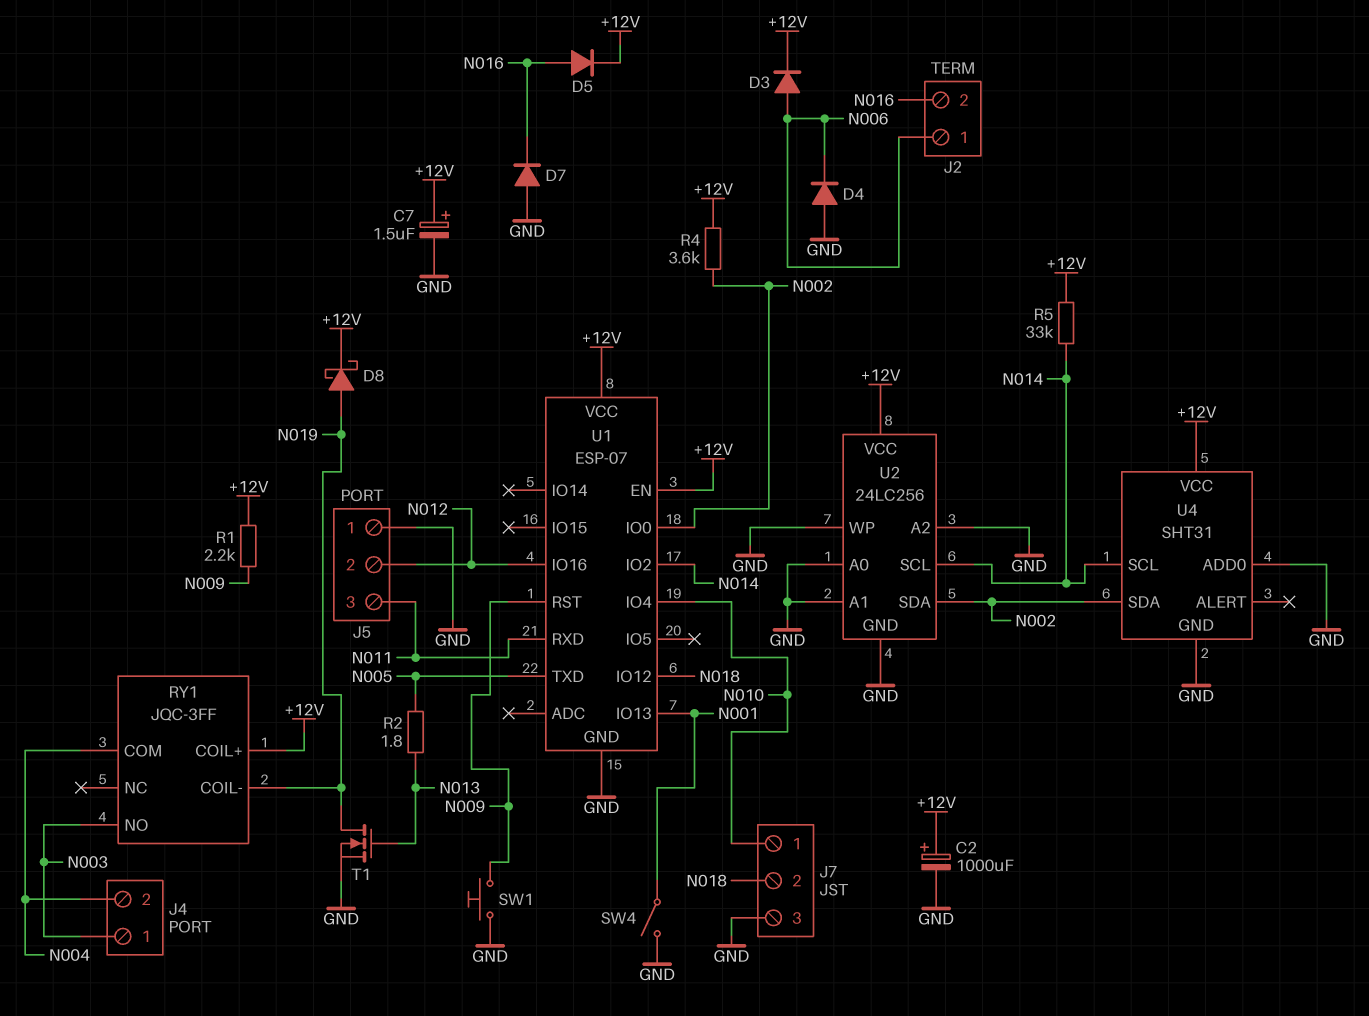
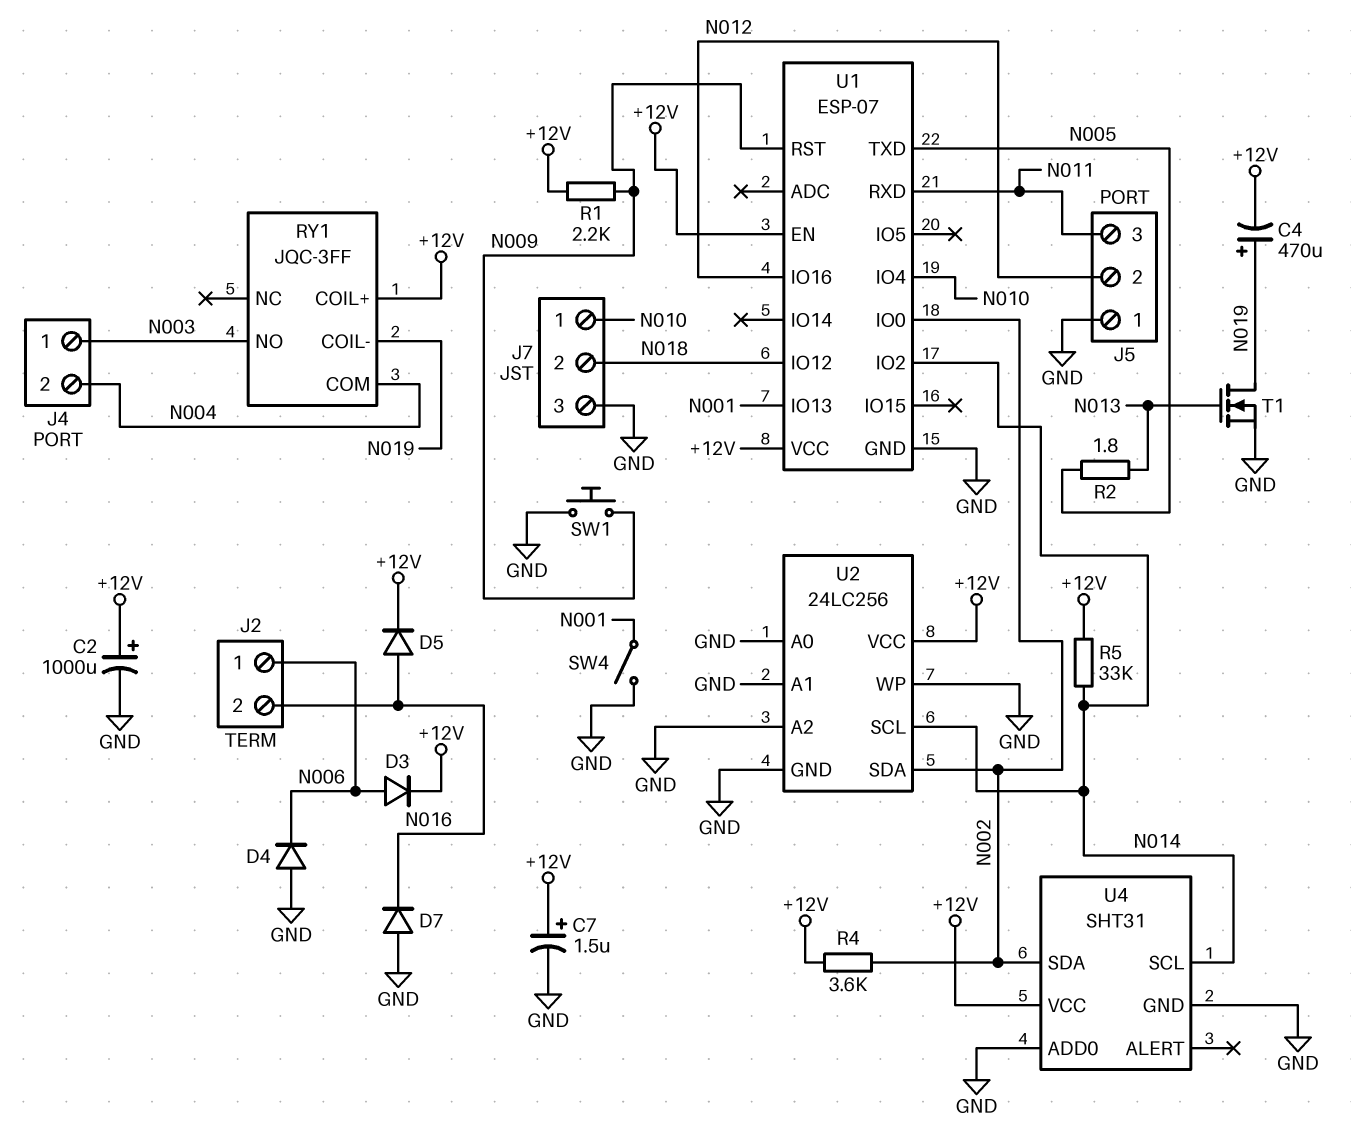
C4: none -> 470uF (plus N019, minus +12V)
D8: schottky (A N019, K +12V) -> none

